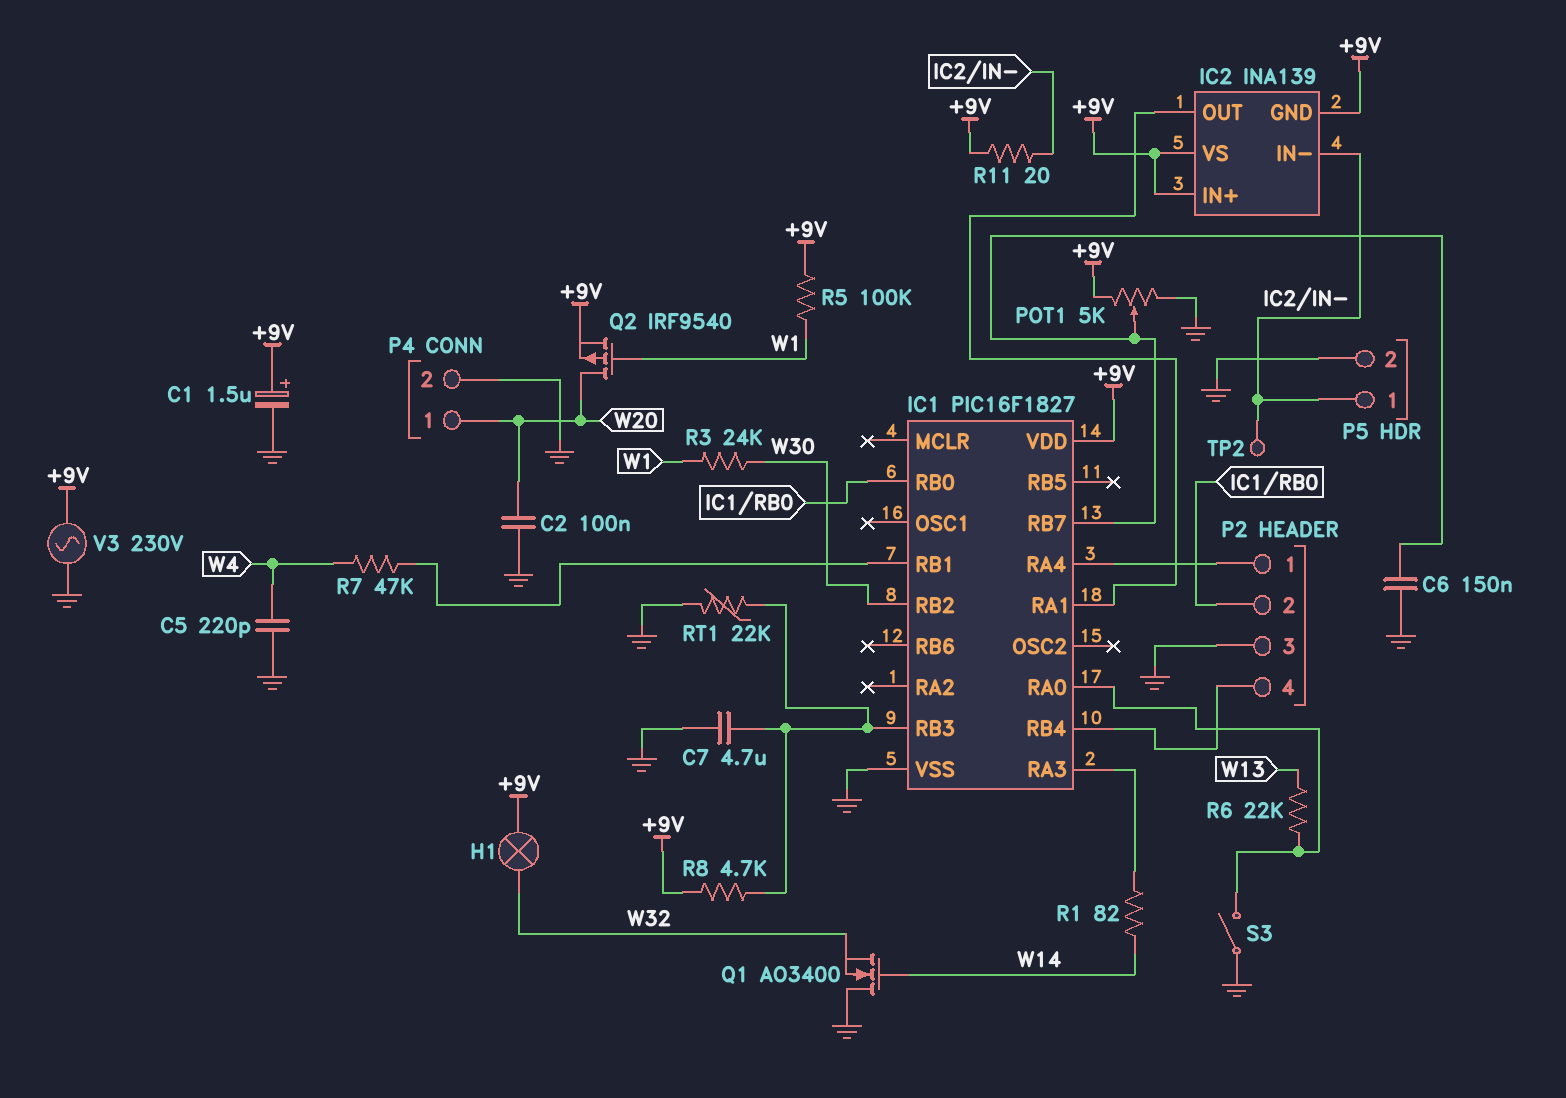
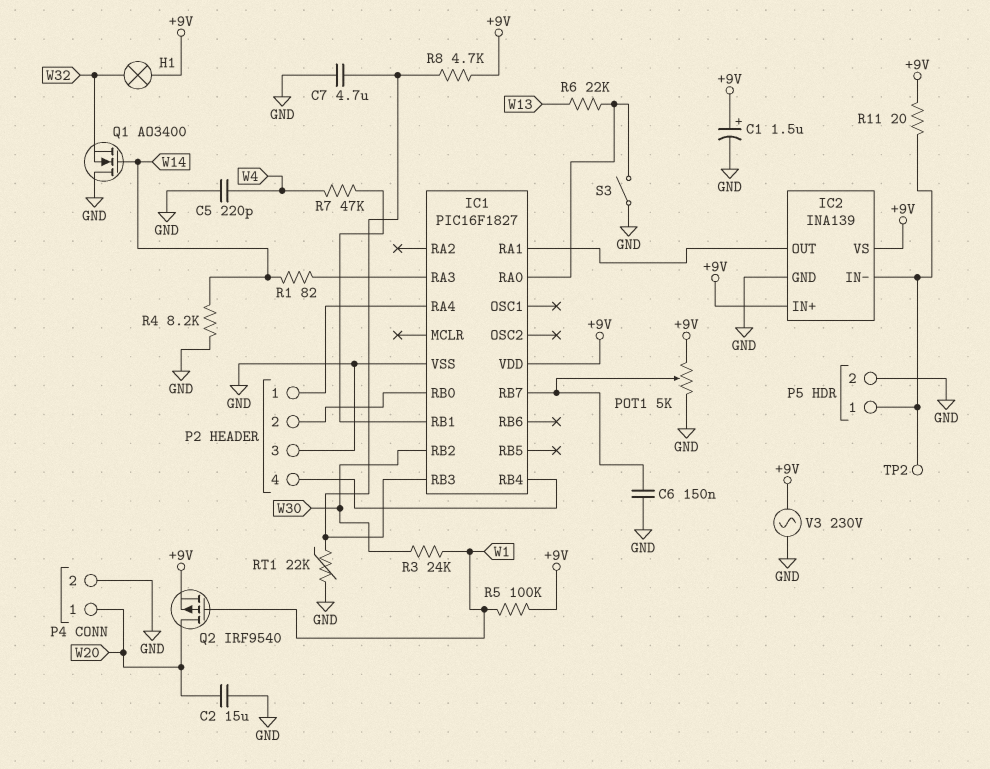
C2: 100nF (GND, W20) -> 15uF (GND, W20)
IC2 pin GND: +9V -> GND
R4: none -> 8.2k (GND, W14)

